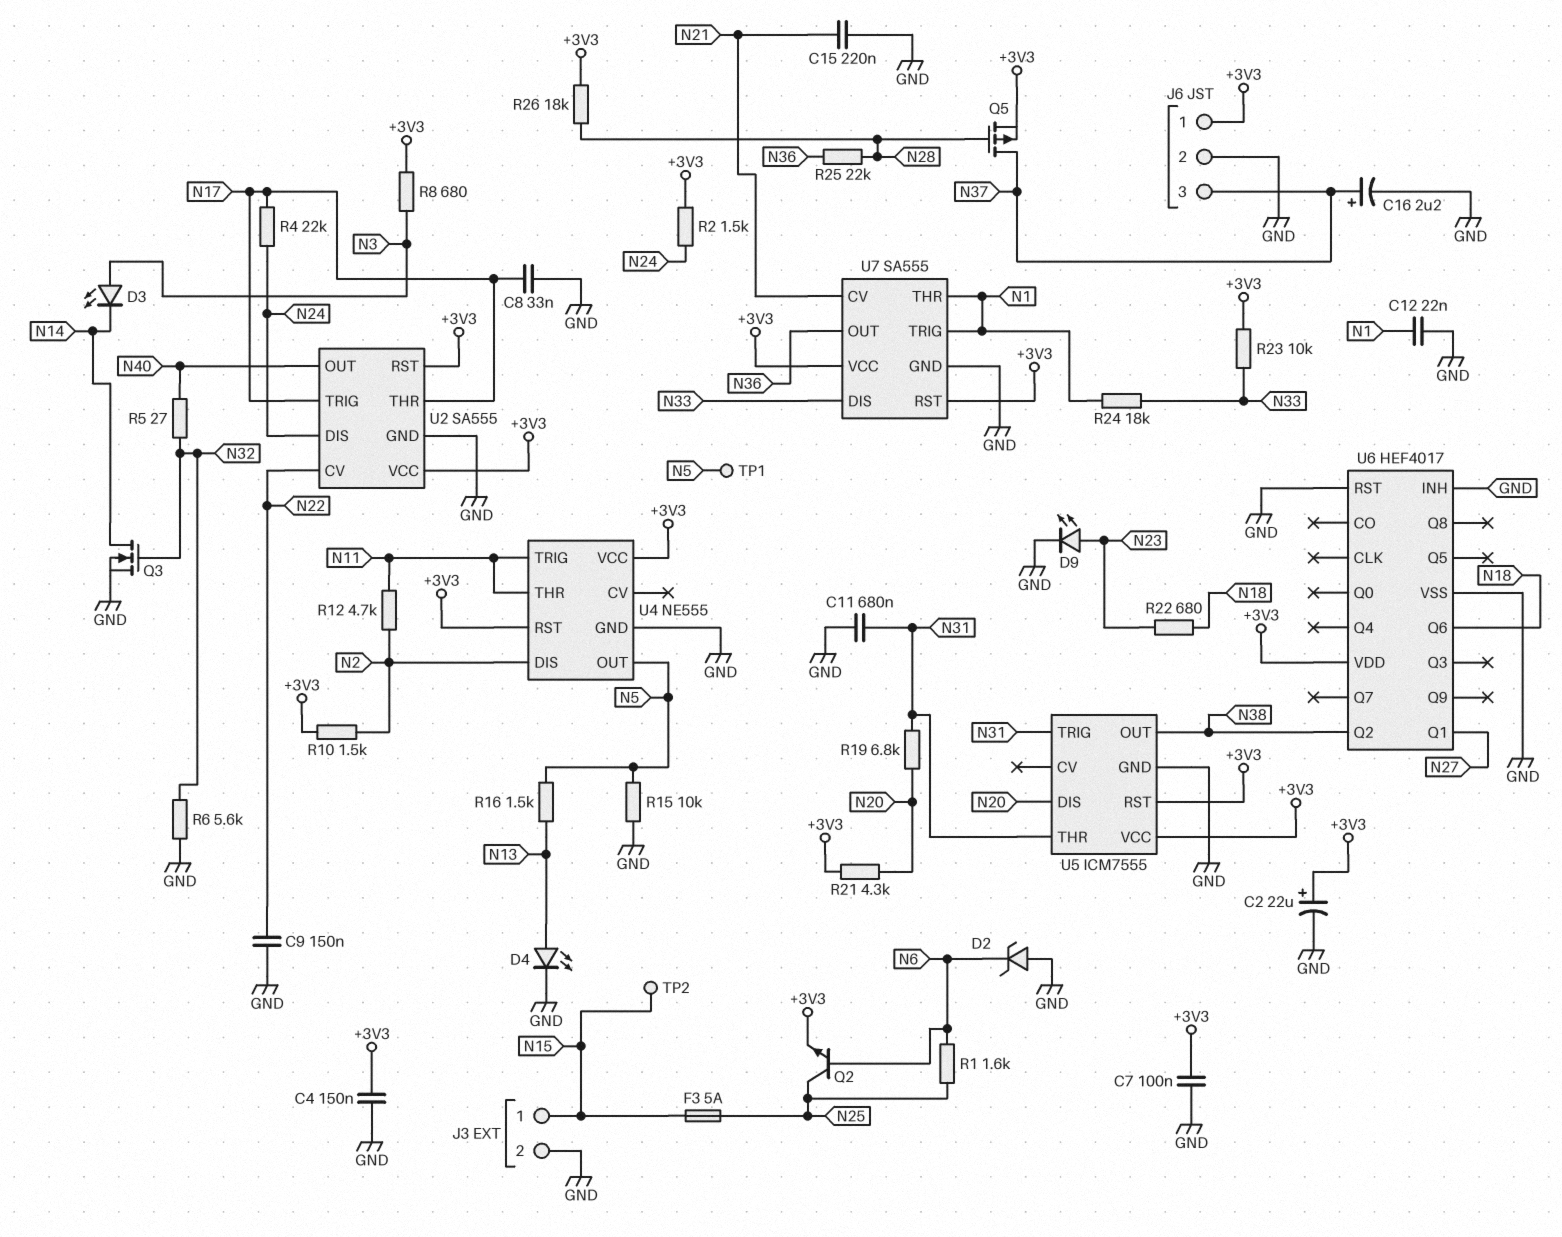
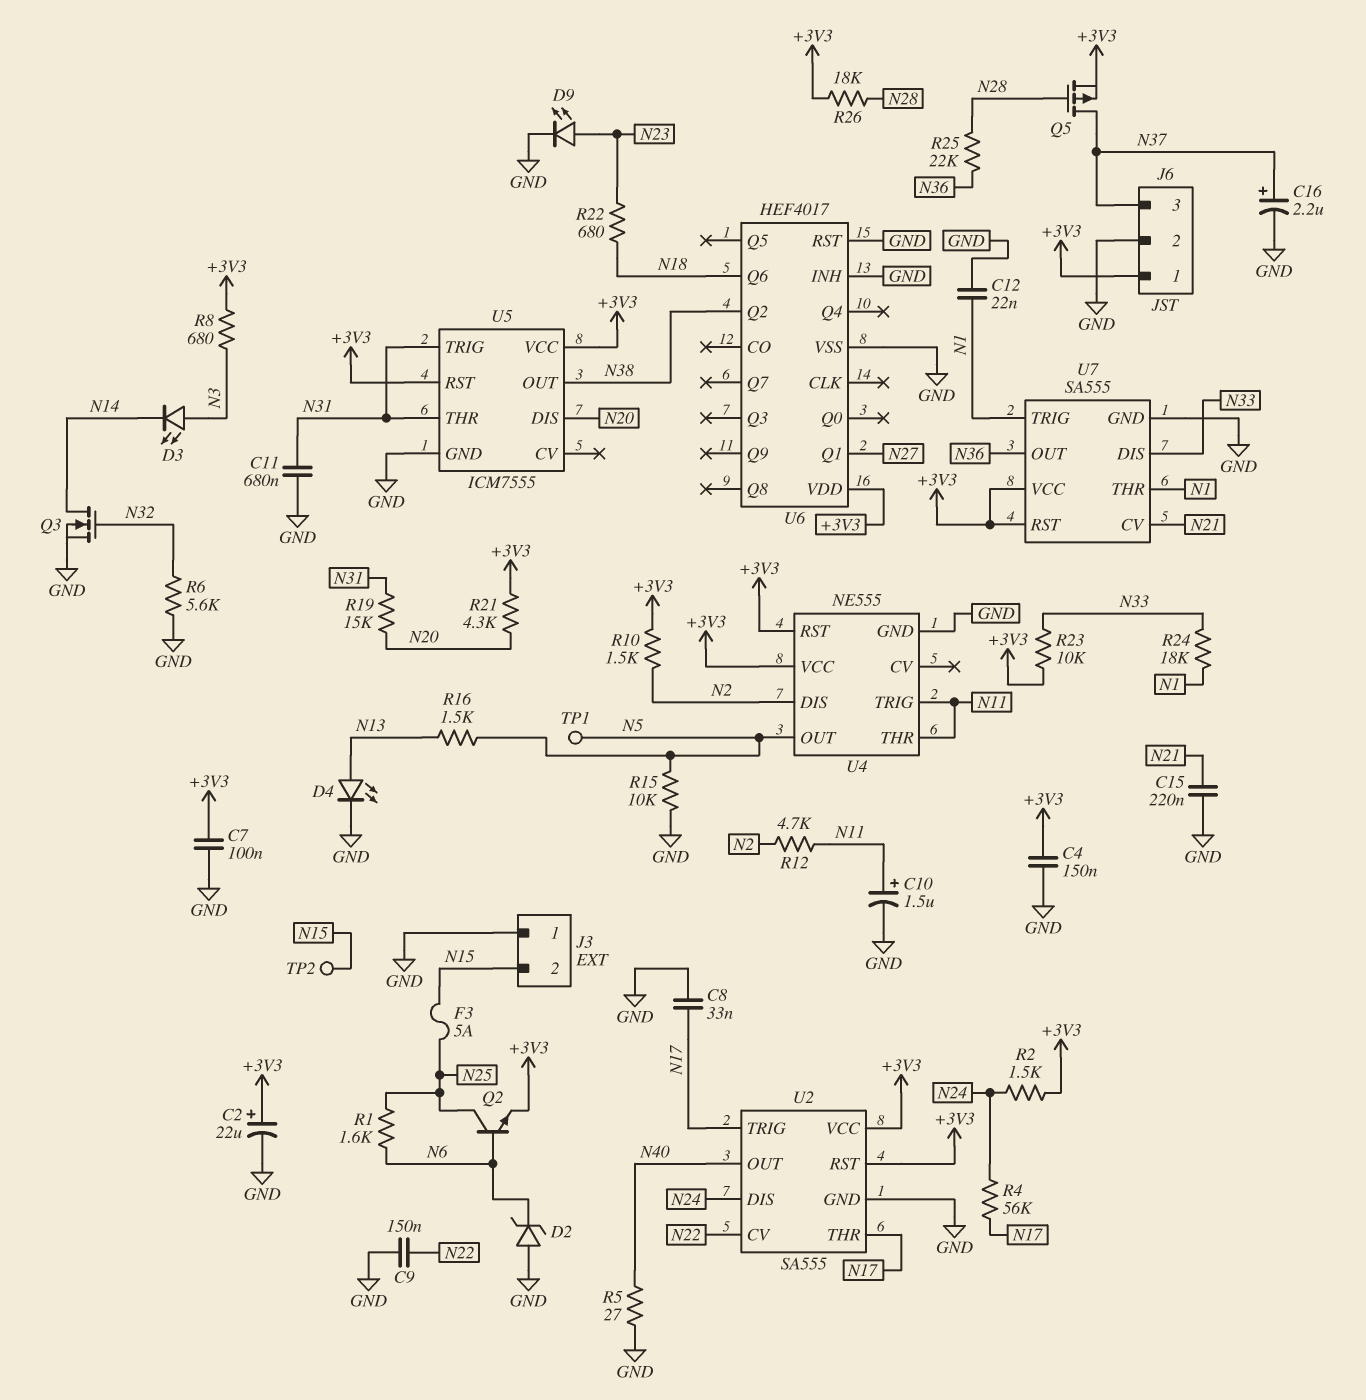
C10: none -> 1.5uF (plus N11, minus GND)
J3 pin 1: N15 -> GND
J3 pin 2: GND -> N15
R4: 22k (N17, N24) -> 56k (N17, N24)
R5: 27 (N32, N40) -> 27 (GND, N40)
R19: 6.8k (N20, N31) -> 15k (N20, N31)

